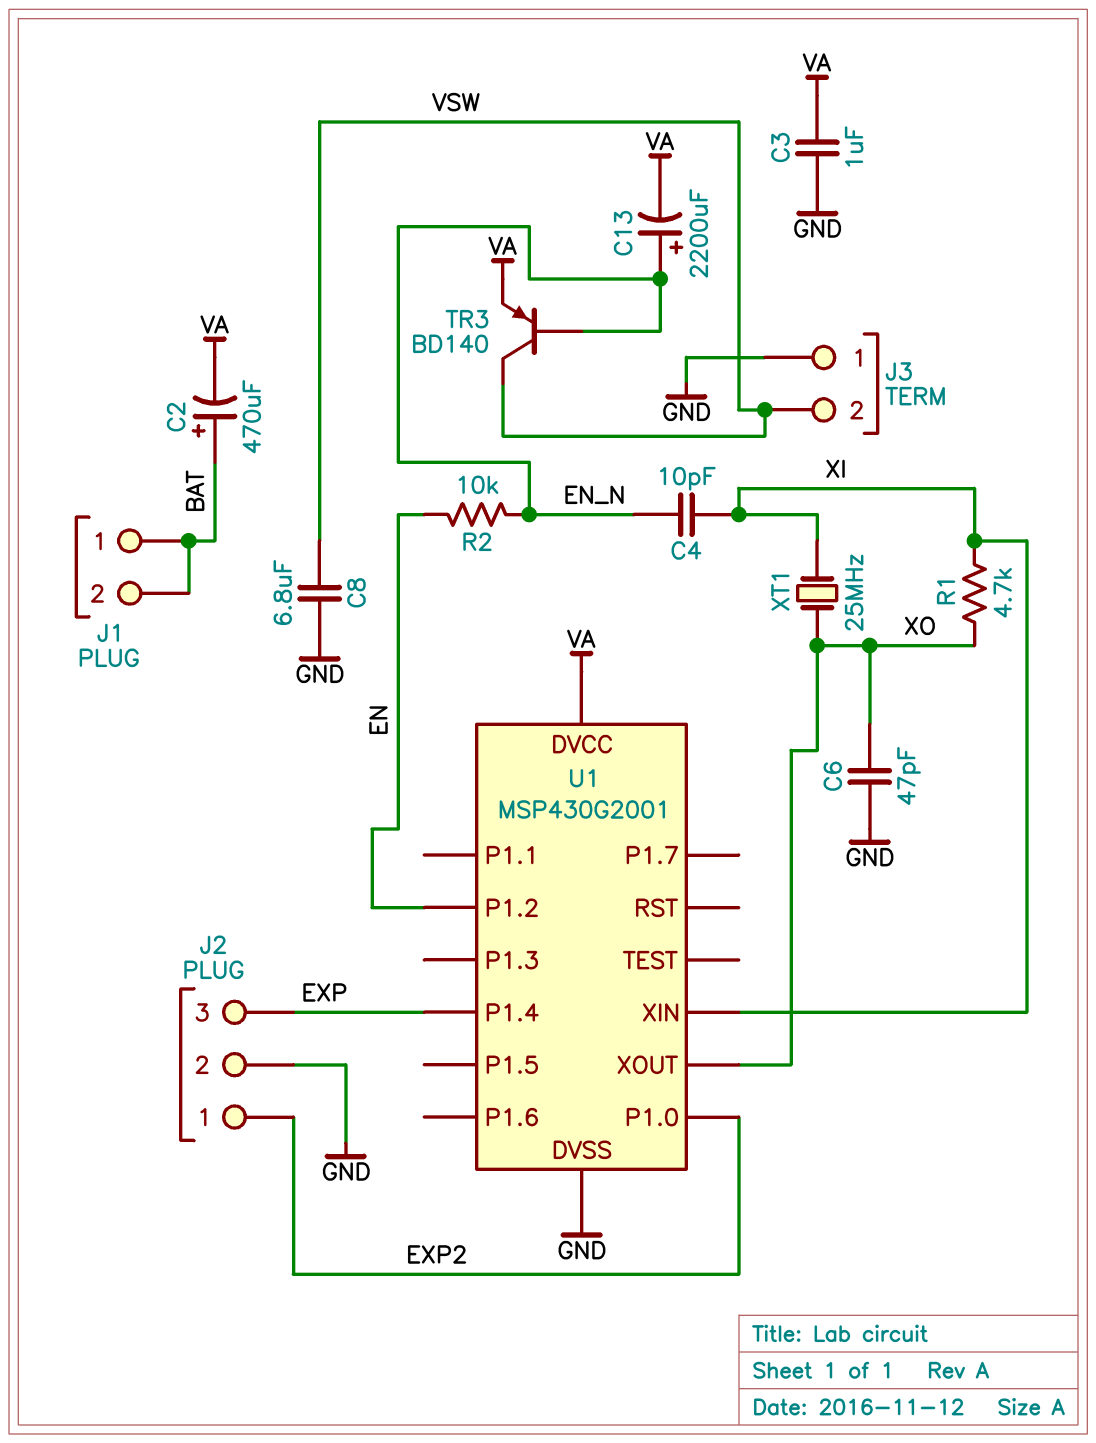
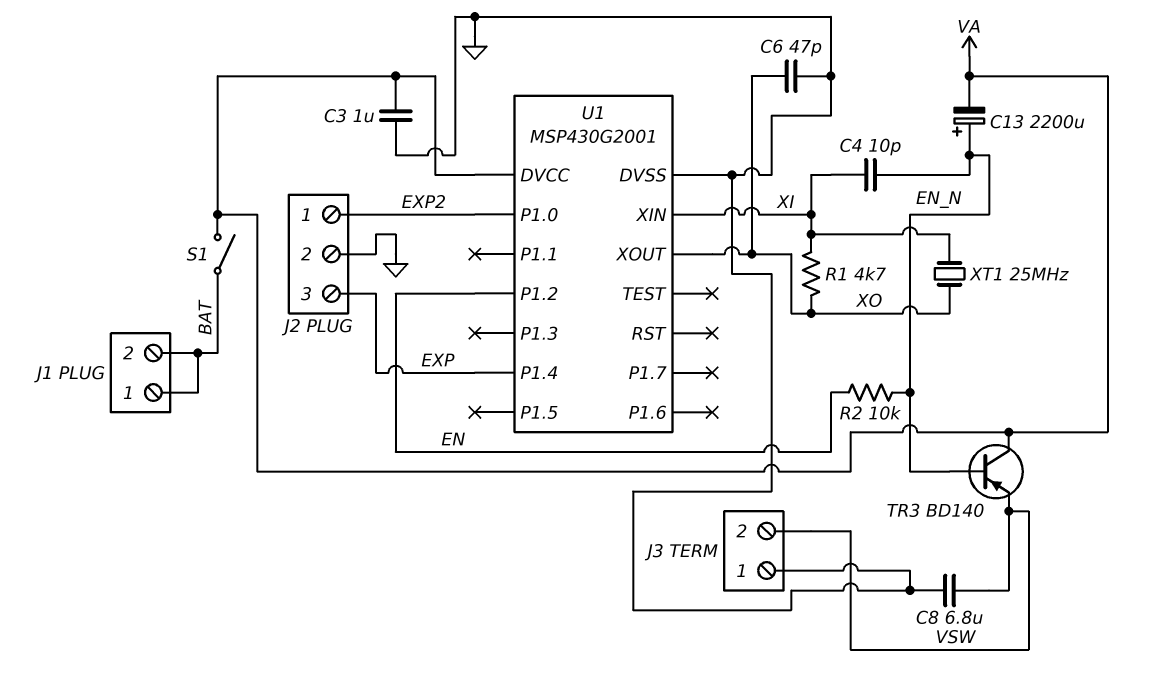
C2: 470uF (plus BAT, minus VA) -> none
S1: none -> switch (BAT, VA)
TR3: PNP BD140 (B EN_N, C VSW, E VA) -> PNP BD140 (B EN_N, C VA, E VSW)

